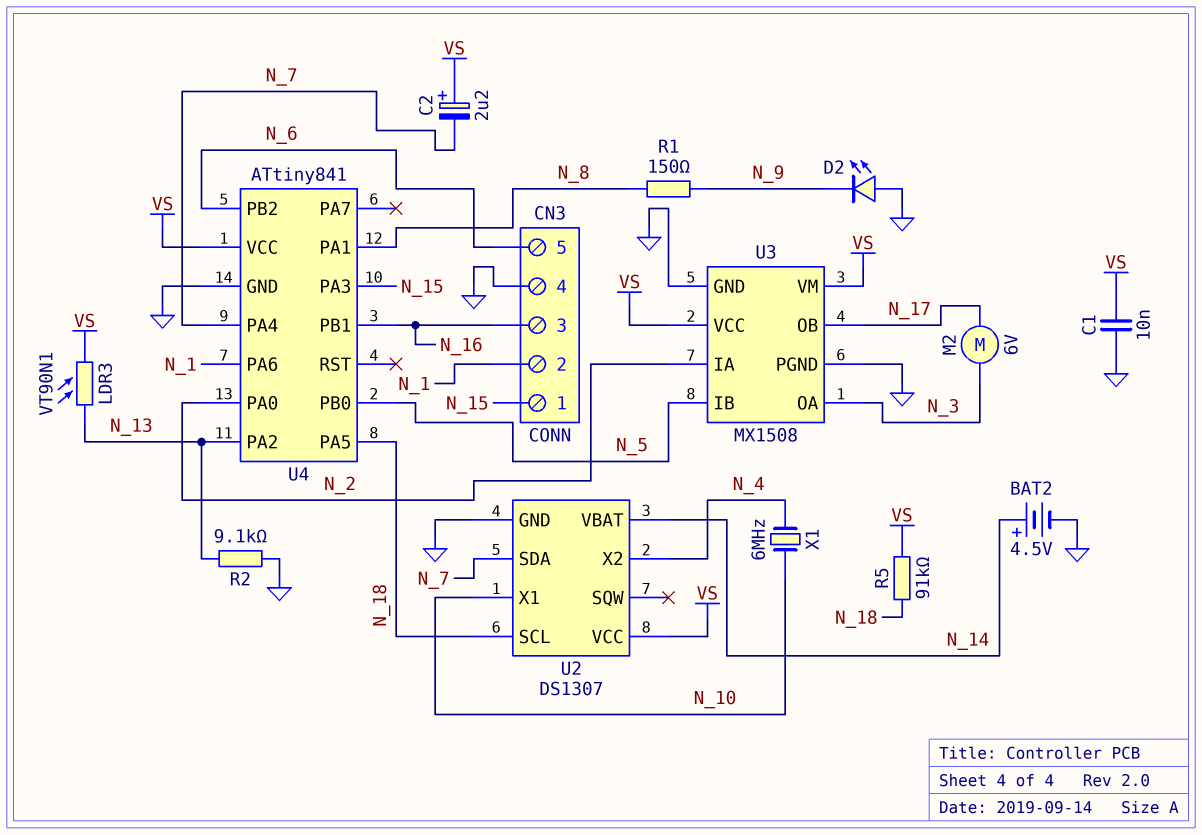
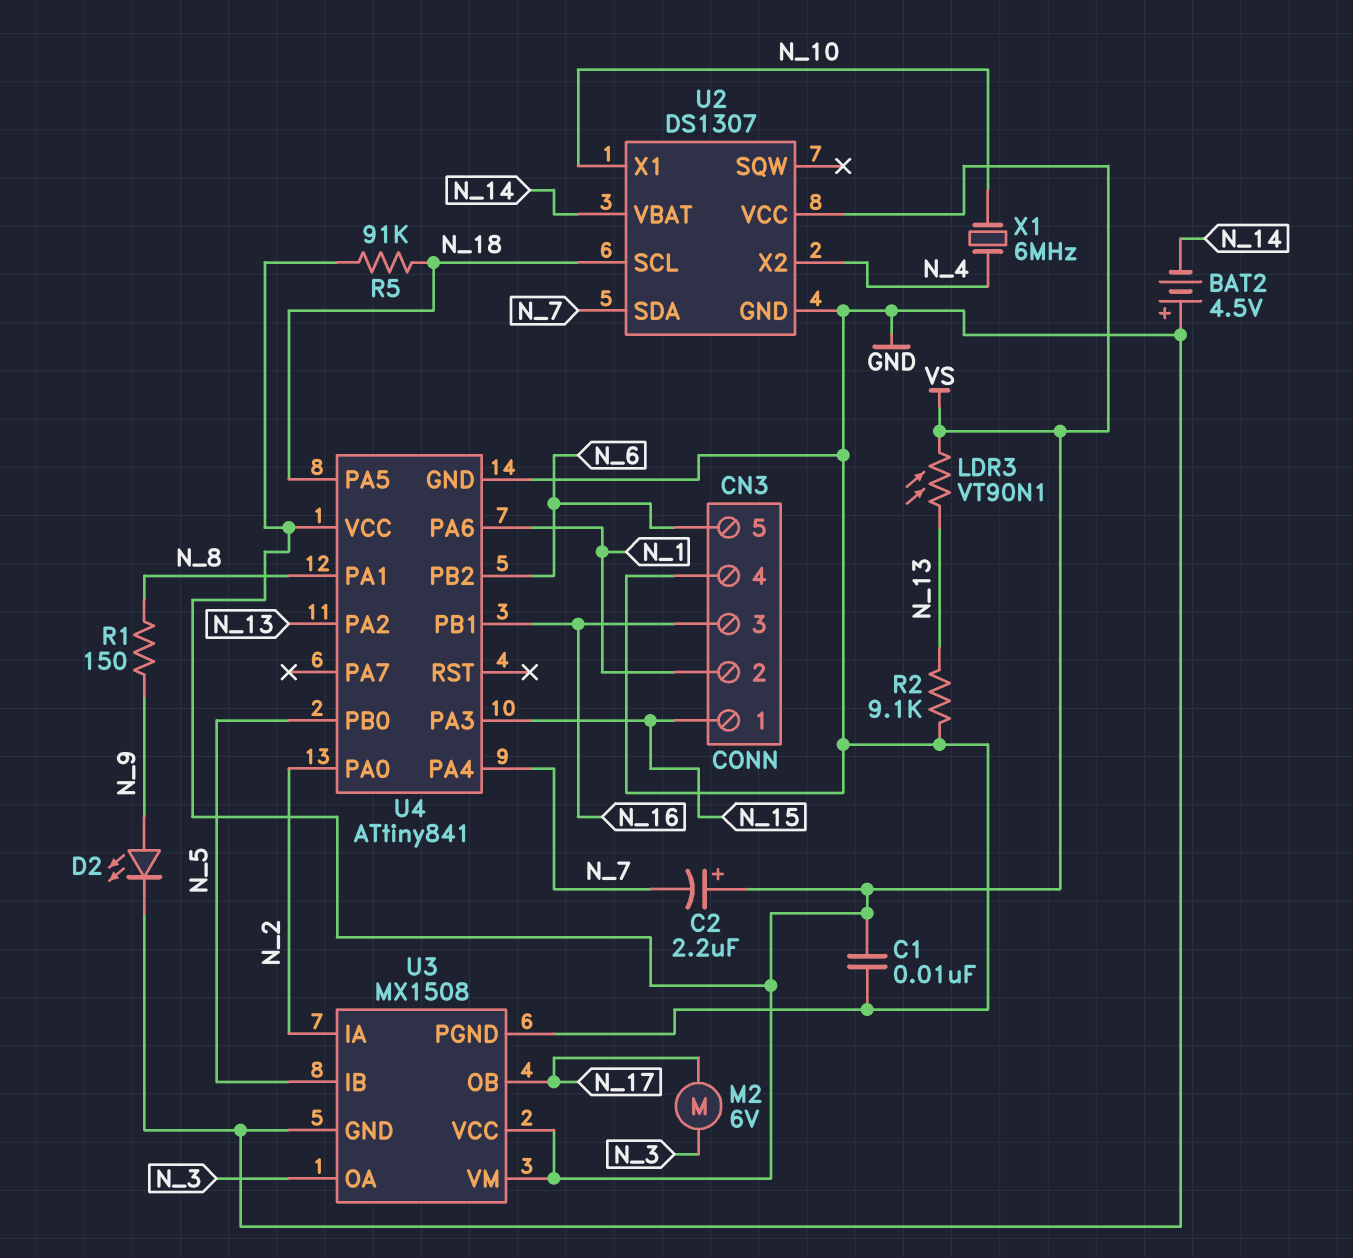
BAT2: 4.5V (plus N_14, minus GND) -> 4.5V (plus GND, minus N_14)
D2: LED (A GND, K N_9) -> LED (A N_9, K GND)

